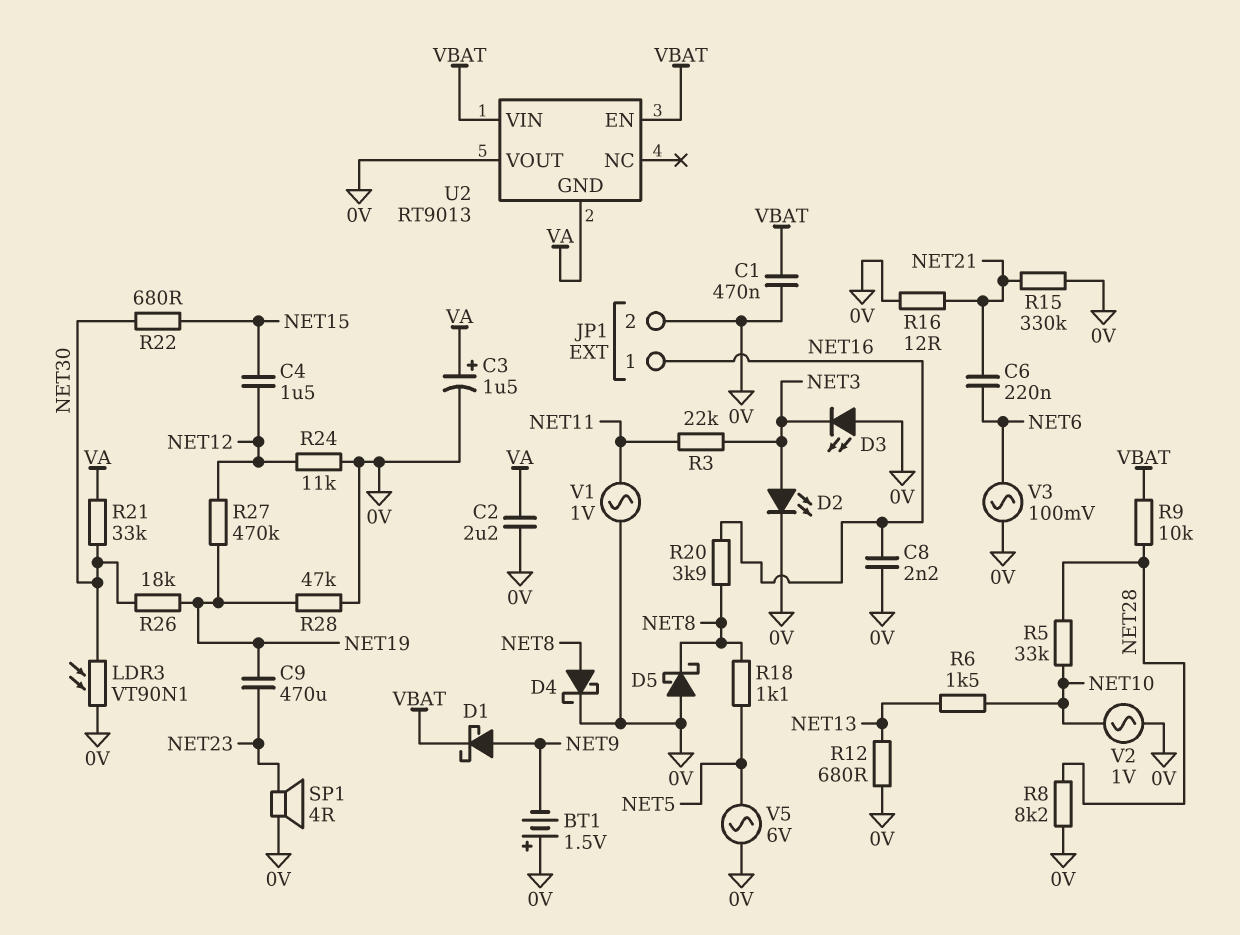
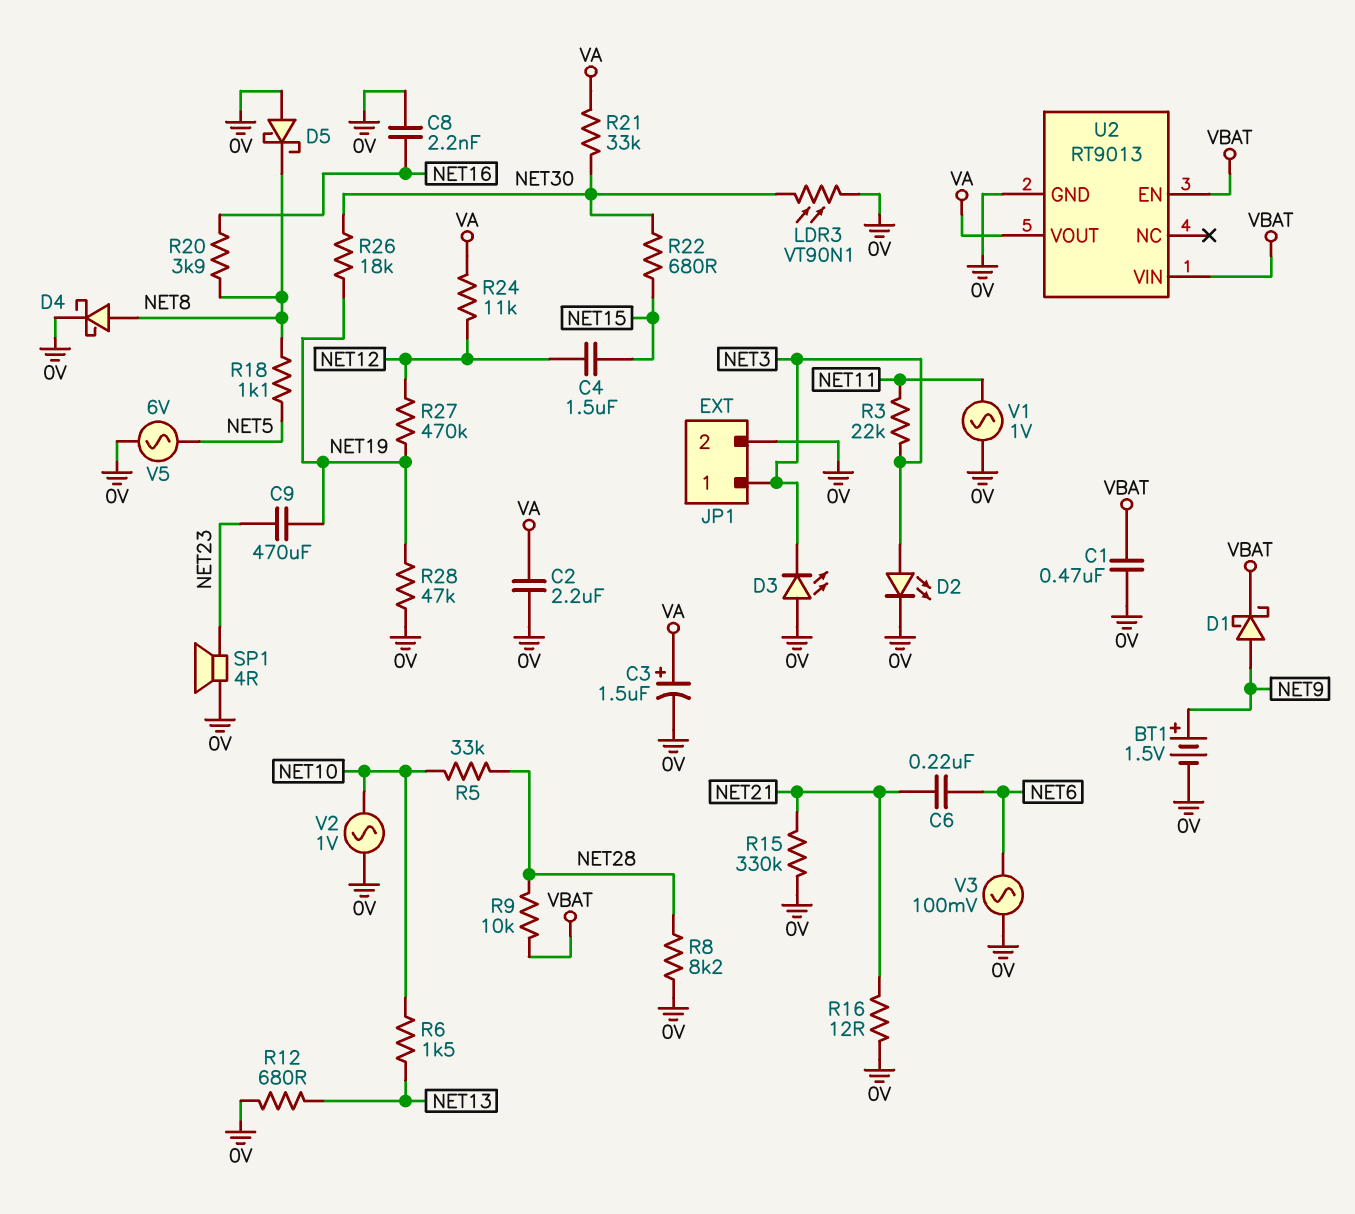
BT1: 1.5V (plus 0V, minus NET9) -> 1.5V (plus NET9, minus 0V)
JP1 pin 1: NET16 -> NET3
R24: 11k (0V, NET12) -> 11k (NET12, VA)
U2 pin GND: VA -> 0V
U2 pin VOUT: 0V -> VA

